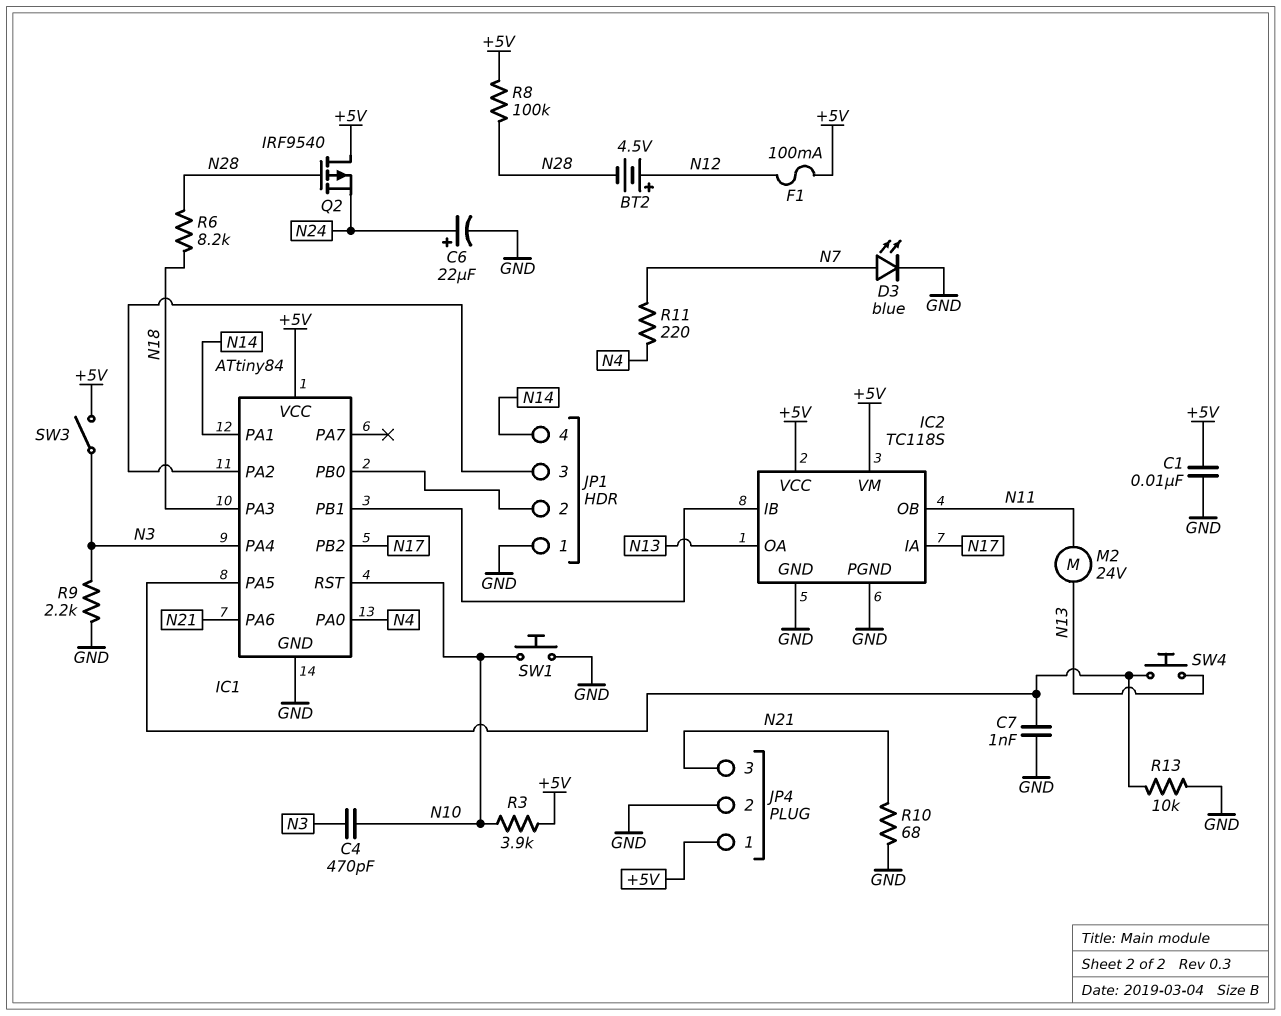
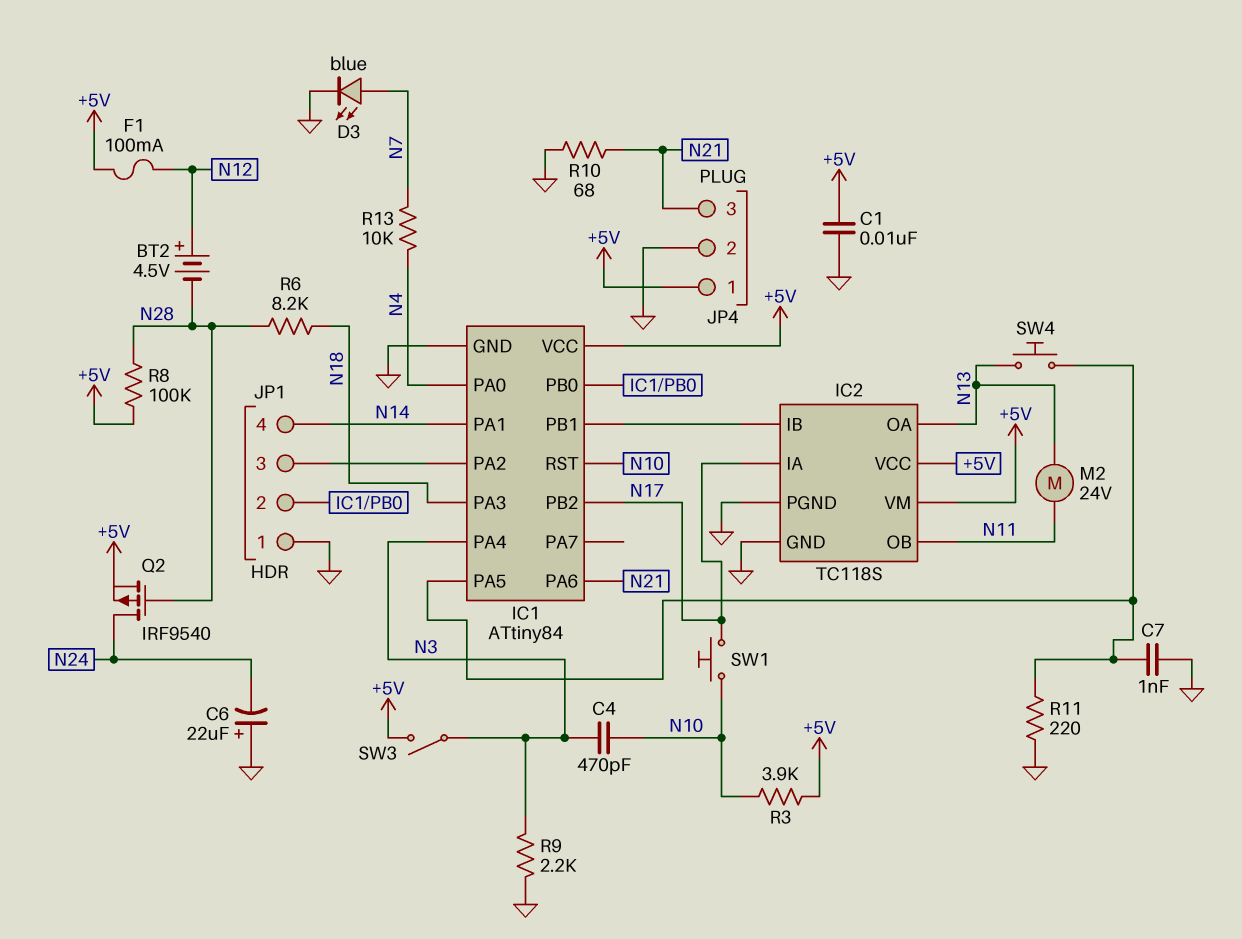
C6: 22uF (plus N24, minus GND) -> 22uF (plus GND, minus N24)
Q2: PMOS IRF9540 (G N28, D +5V, S N24) -> PMOS IRF9540 (G N28, D N24, S +5V)
R11: 220 (N4, N7) -> 220 (GND, IC1/PA5)
R13: 10k (GND, IC1/PA5) -> 10k (N4, N7)
SW1: button (GND, N10) -> button (N10, N17)

